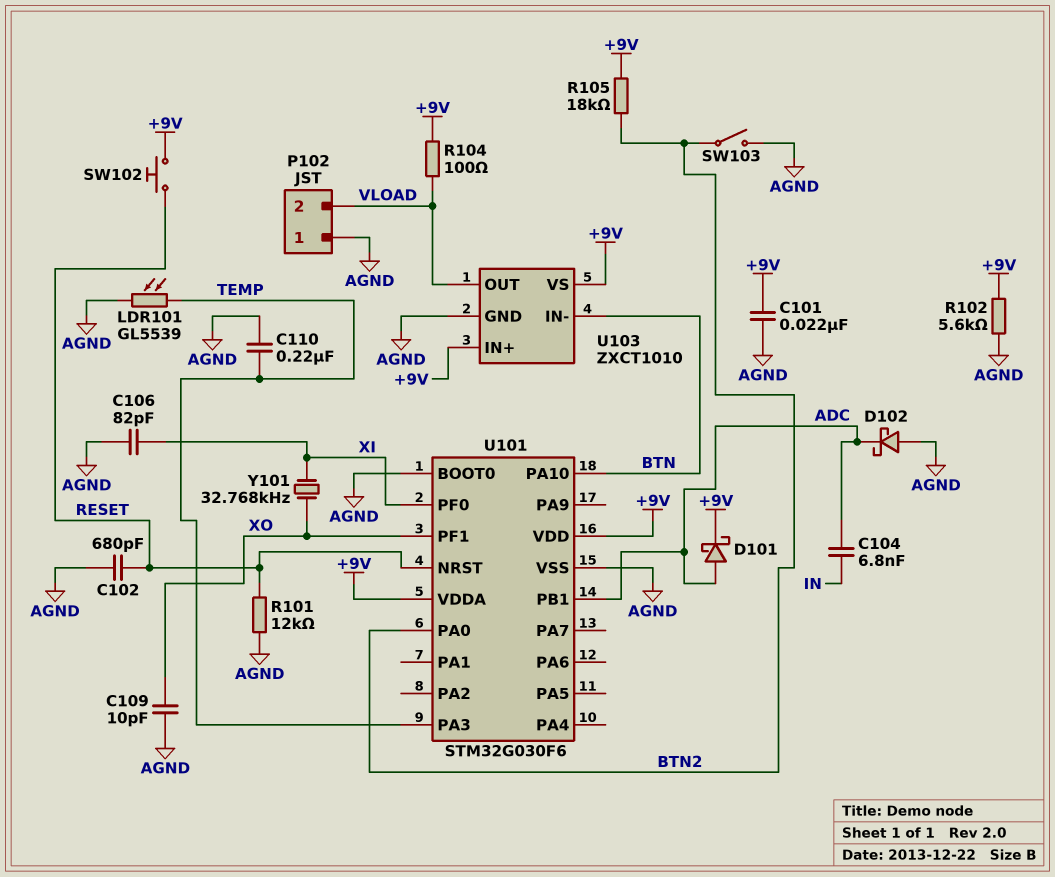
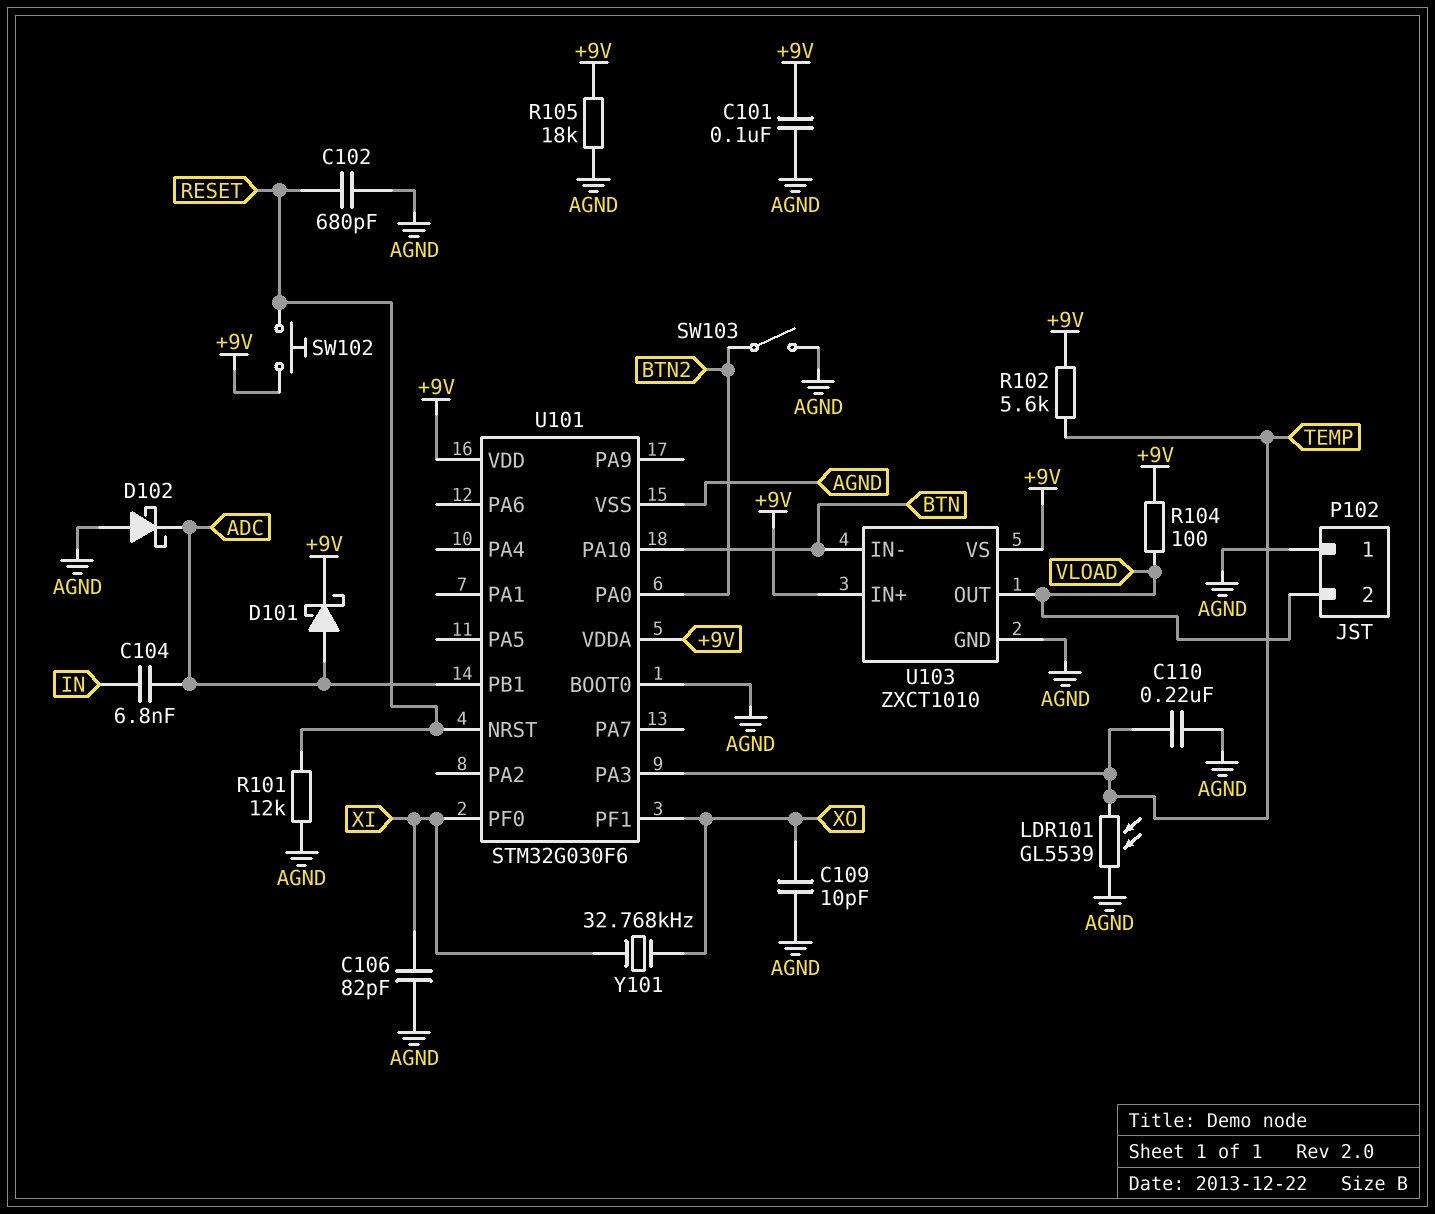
C101: 22nF (+9V, AGND) -> 100nF (+9V, AGND)
R102: 5.6k (+9V, AGND) -> 5.6k (+9V, TEMP)
R105: 18k (+9V, BTN2) -> 18k (+9V, AGND)

